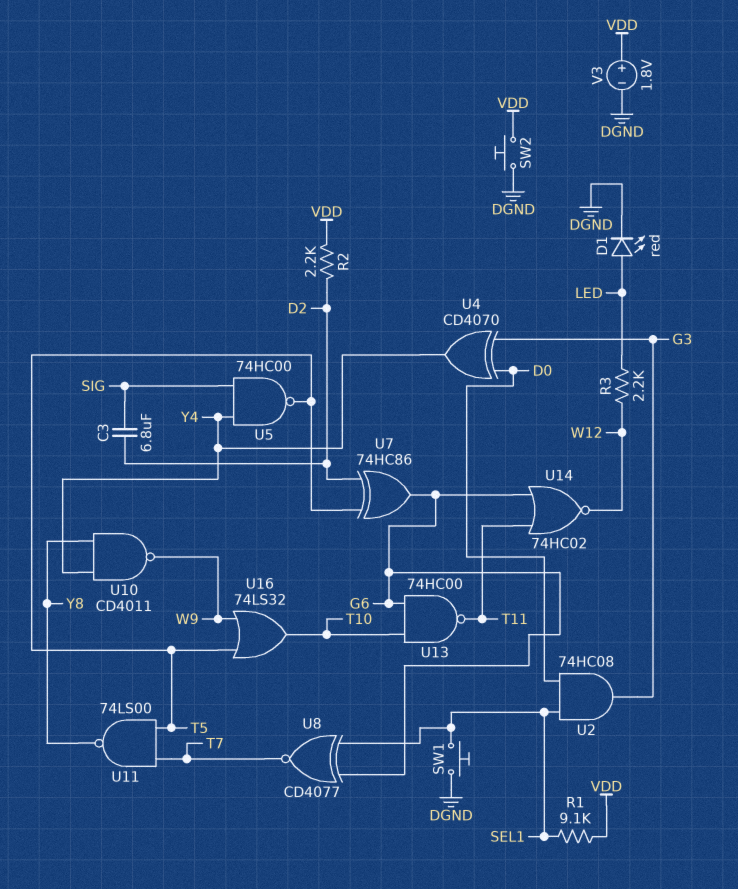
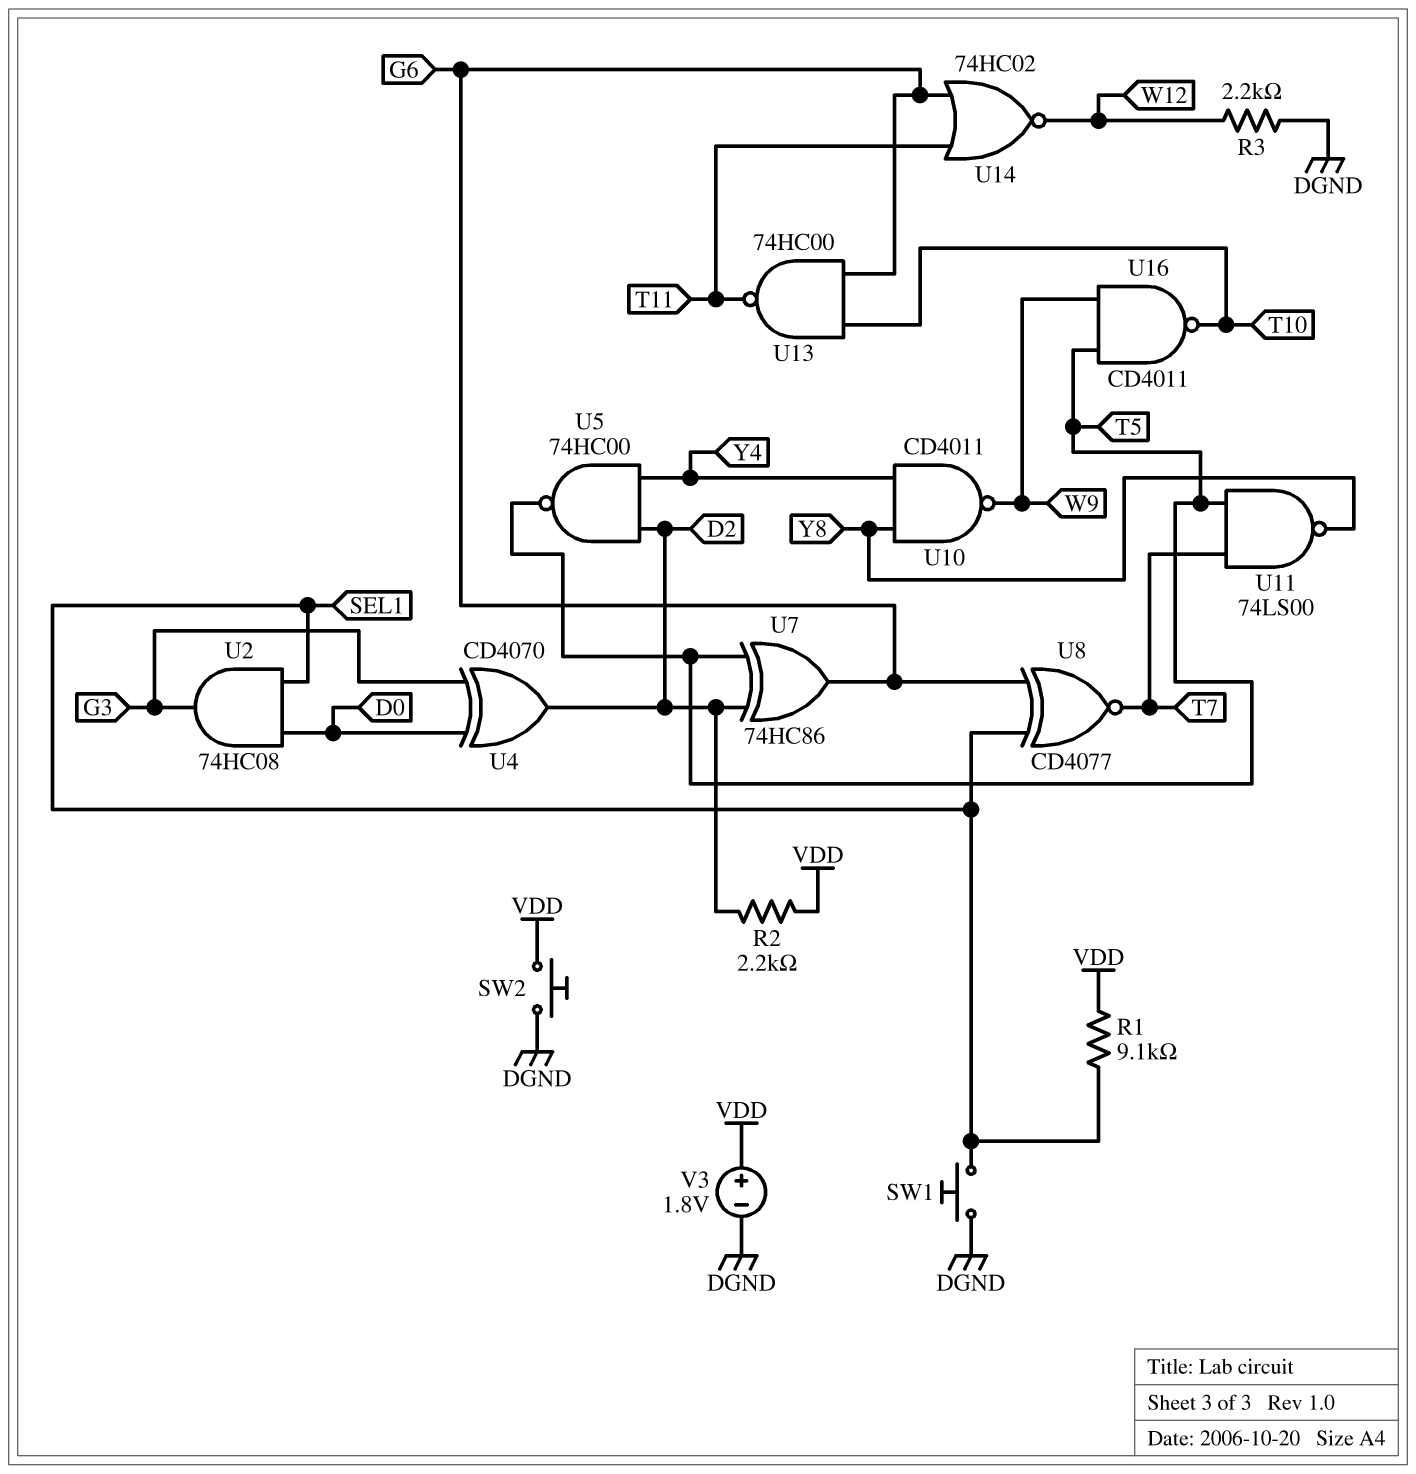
C3: 6.8uF (D2, SIG) -> none
D1: LED red (A LED, K DGND) -> none
R3: 2.2k (LED, W12) -> 2.2k (DGND, W12)
U4: XOR CD4070 (in D0, in G3, out Y4) -> XOR CD4070 (in D0, in G3, out D2)
U5: NAND 74HC00 (in SIG, in Y4, out T5) -> NAND 74HC00 (in D2, in Y4, out T5)
U16: OR 74LS32 (in T5, in W9, out T10) -> NAND CD4011 (in T5, in W9, out T10)

